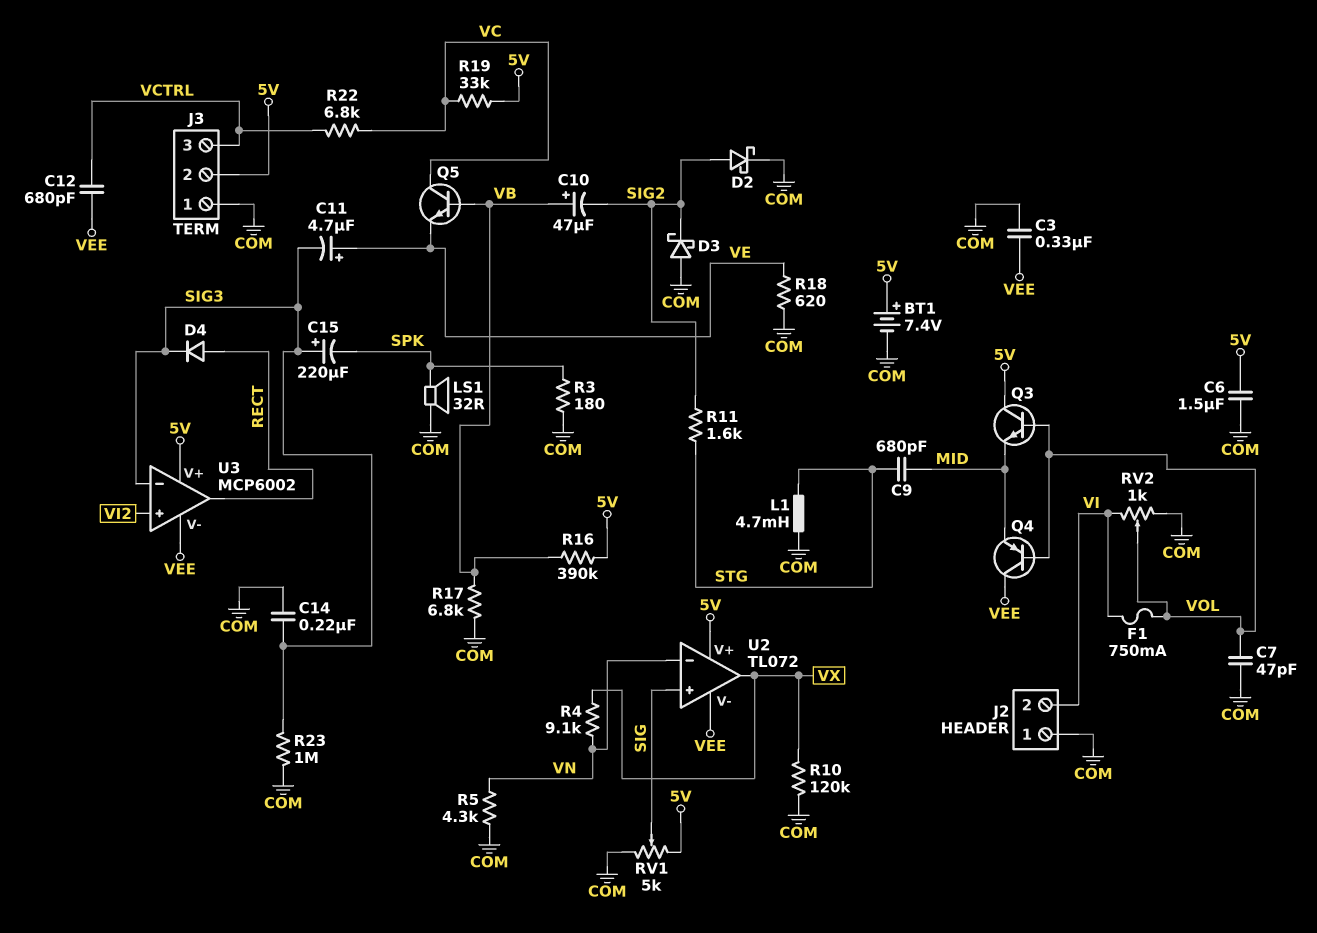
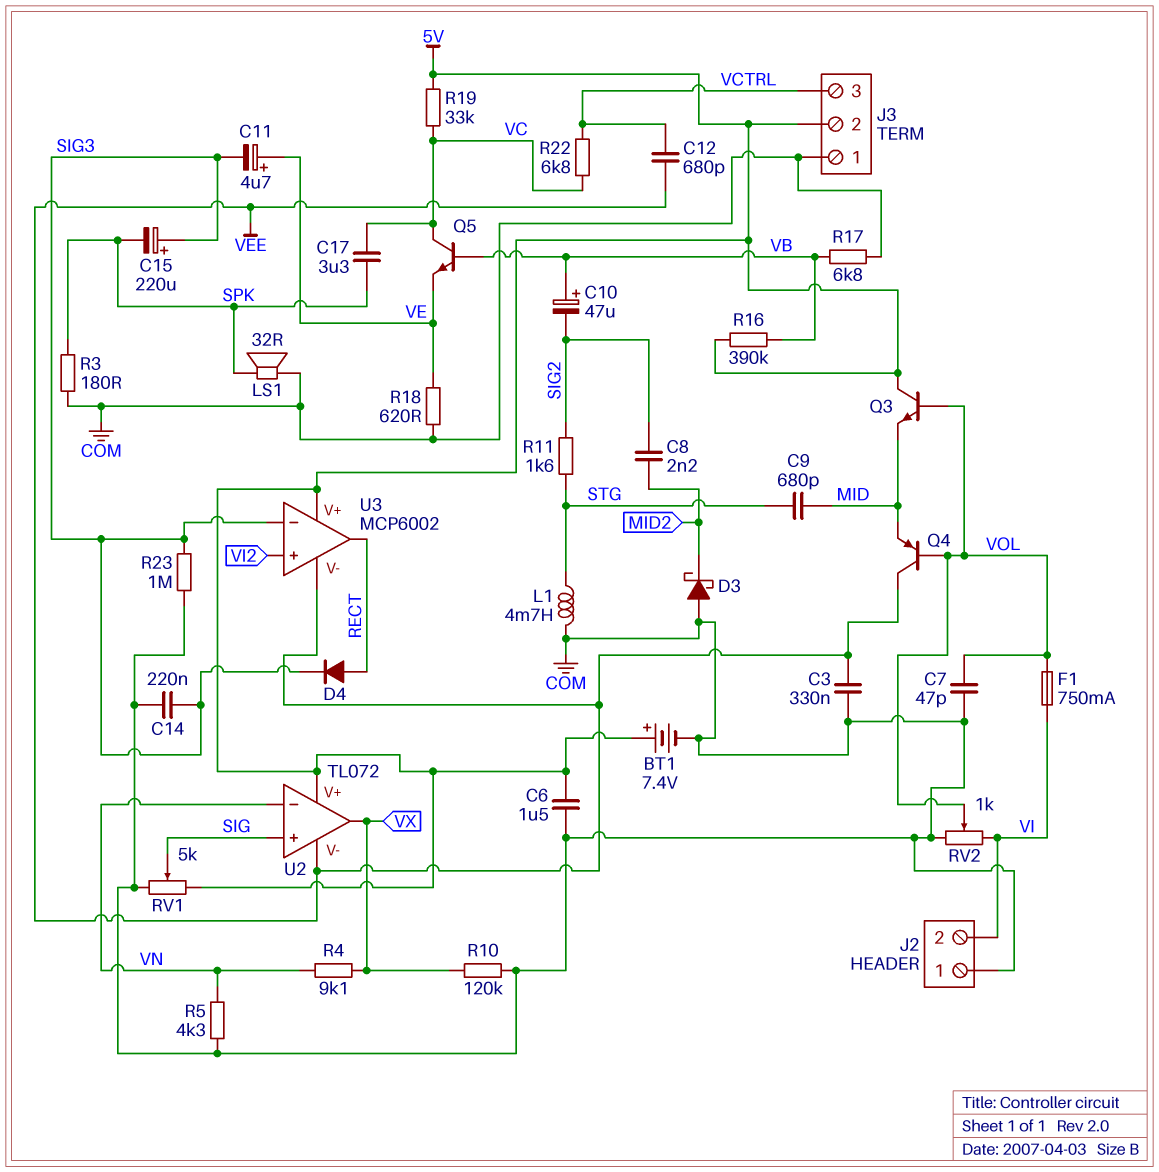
C8: none -> 2.2nF (MID2, SIG2)
C17: none -> 3.3uF (SPK, VC)
D2: schottky (A SIG2, K COM) -> none
D3: schottky (A COM, K SIG2) -> schottky (A COM, K MID2)

